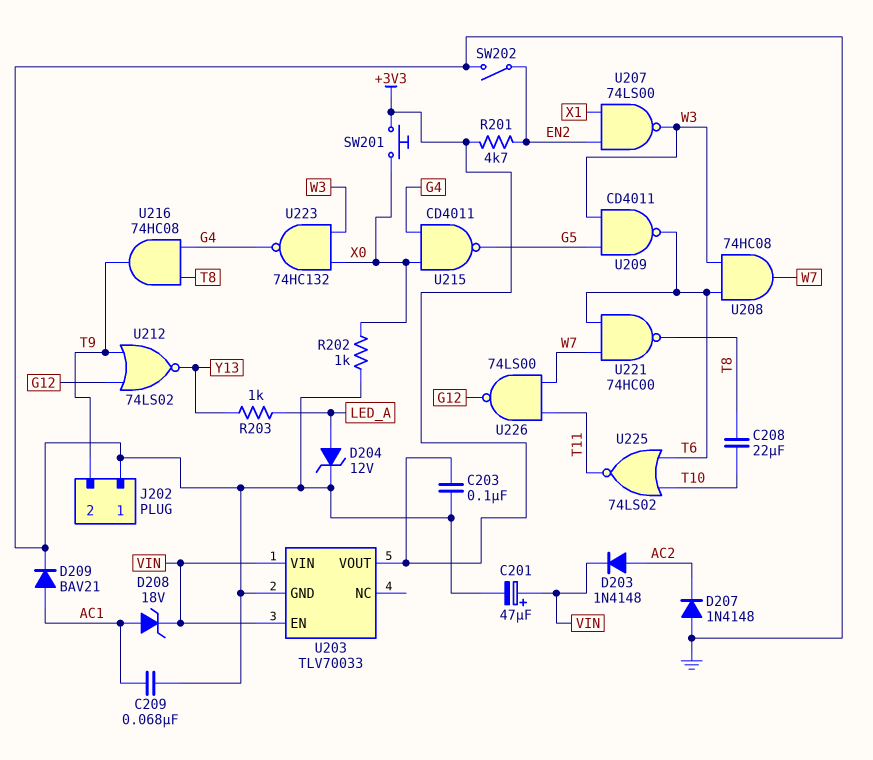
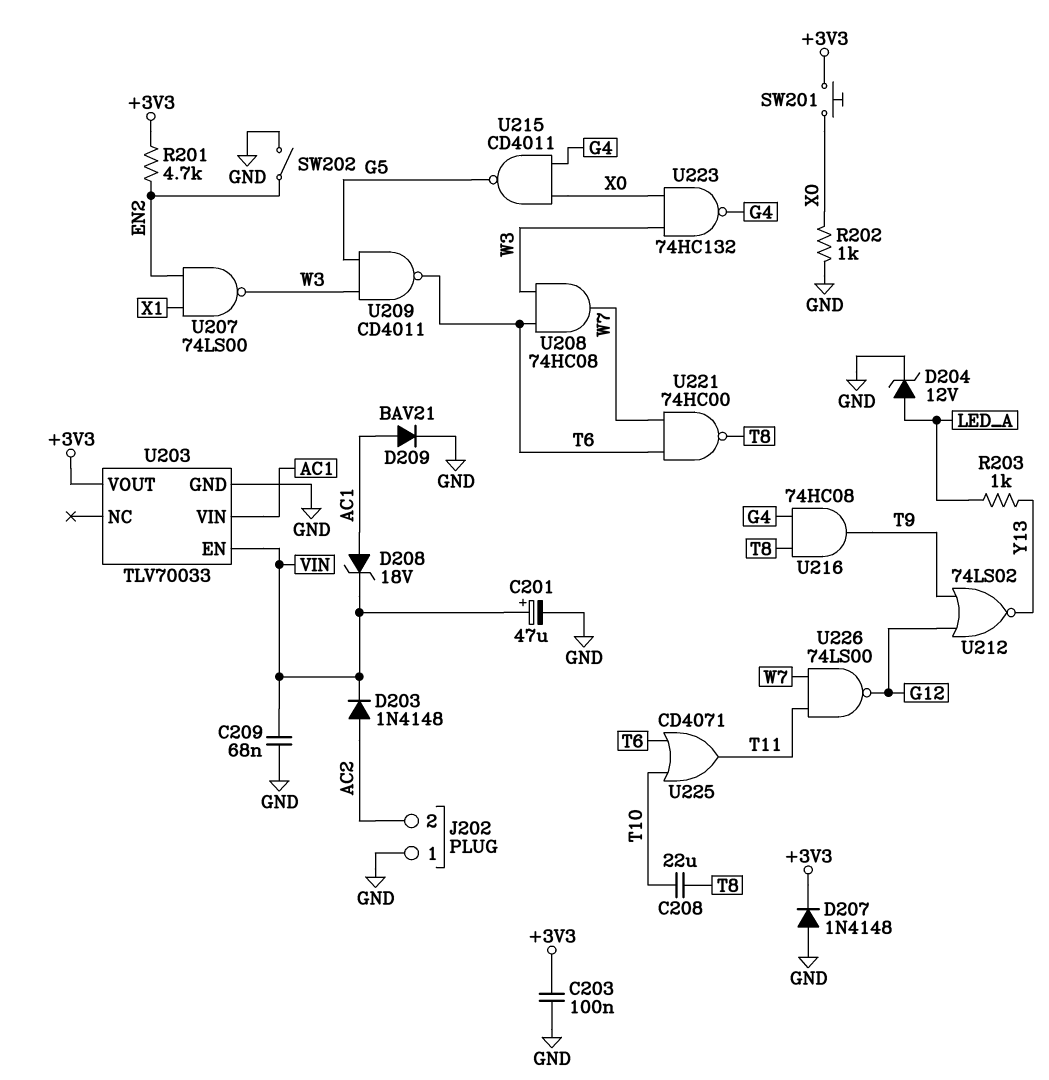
C209: 68nF (AC1, GND) -> 68nF (GND, VIN)
D207: diode 1N4148 (A GND, K AC2) -> diode 1N4148 (A GND, K +3V3)
J202 pin 2: T9 -> AC2
U203 pin VIN: VIN -> AC1
U225: NOR 74LS02 (in T6, in T10, out T11) -> OR CD4071 (in T6, in T10, out T11)

